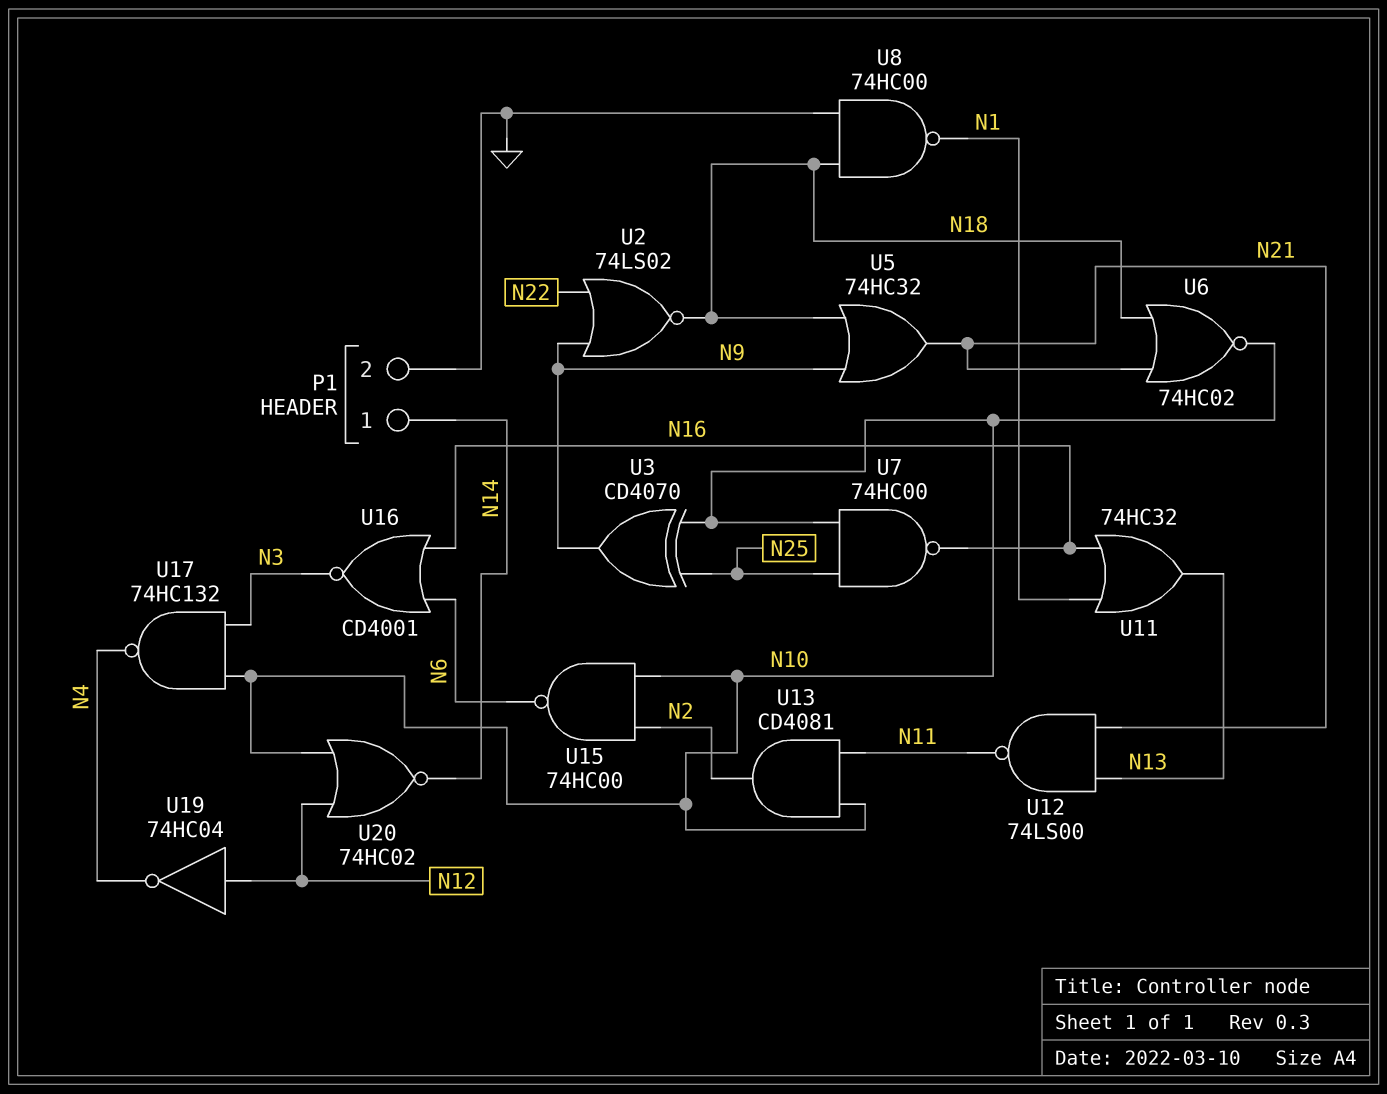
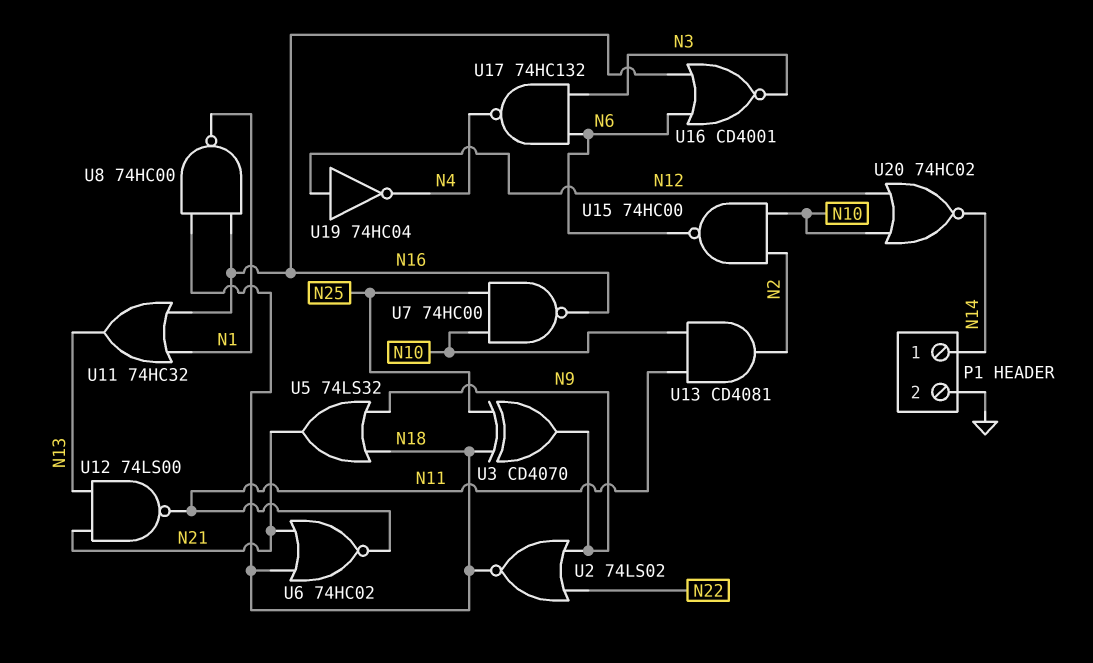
U3: XOR CD4070 (in N10, in N25, out N9) -> XOR CD4070 (in N18, in N25, out N9)
U5: OR 74HC32 (in N9, in N18, out N21) -> OR 74LS32 (in N9, in N18, out N21)
U6: NOR 74HC02 (in N18, in N21, out N10) -> NOR 74HC02 (in N18, in N21, out N11)
U8: NAND 74HC00 (in GND, in N18, out N1) -> NAND 74HC00 (in N16, in N18, out N1)
U17: NAND 74HC132 (in N3, in N10, out N4) -> NAND 74HC132 (in N3, in N6, out N4)

